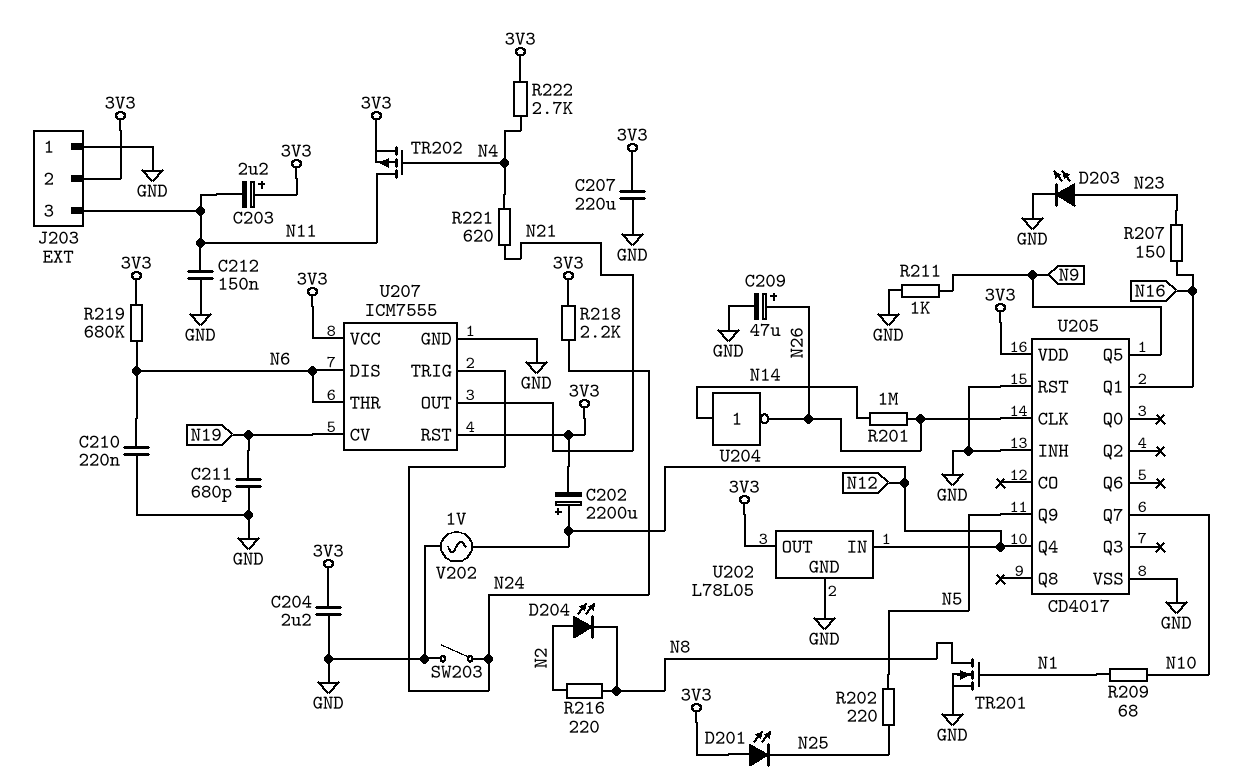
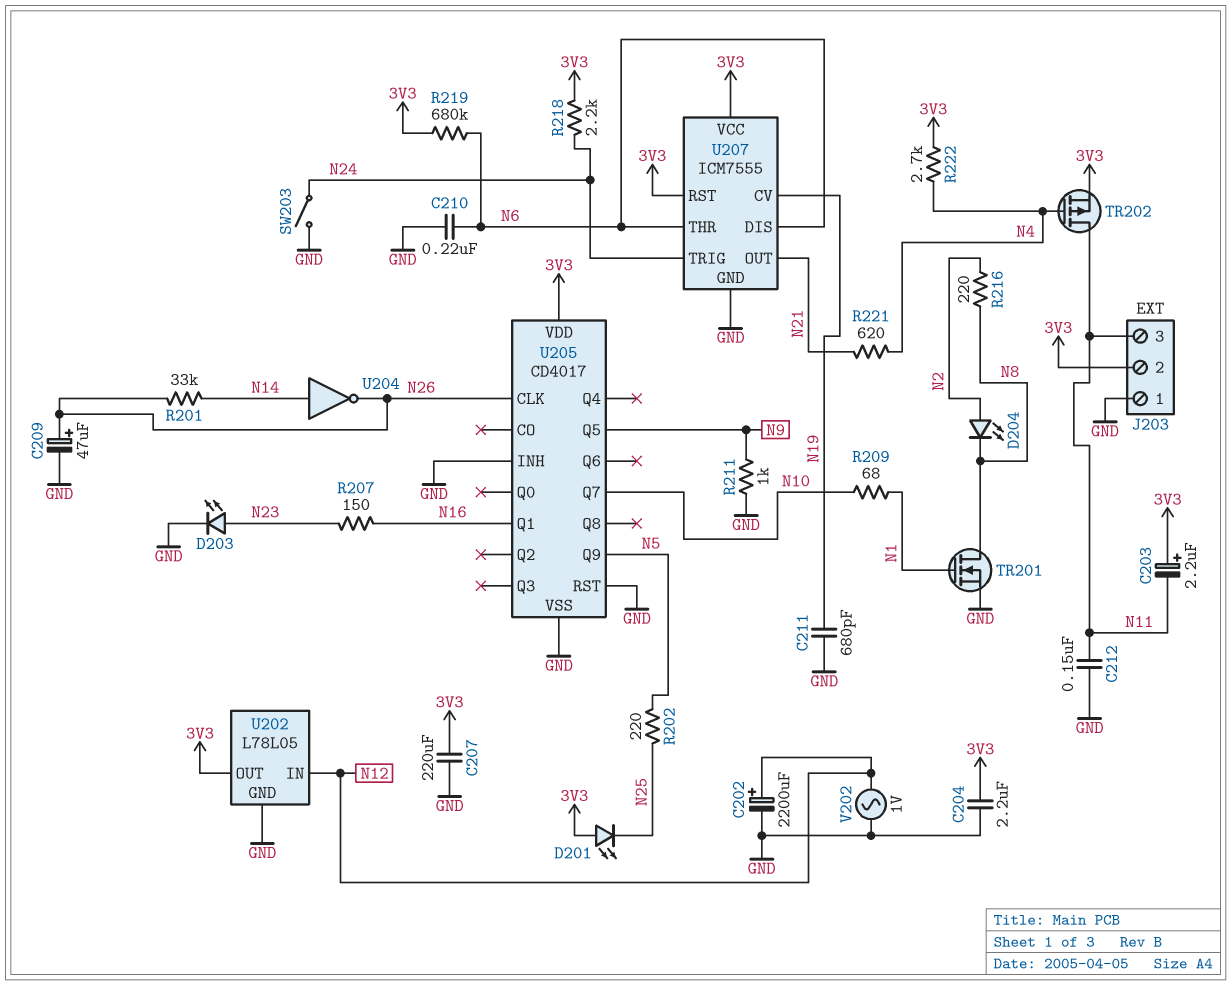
C202: 2200uF (plus N12, minus 3V3) -> 2200uF (plus N12, minus GND)
R201: 1M (N14, N26) -> 33k (N14, N26)
U205 pin Q4: N12 -> none

